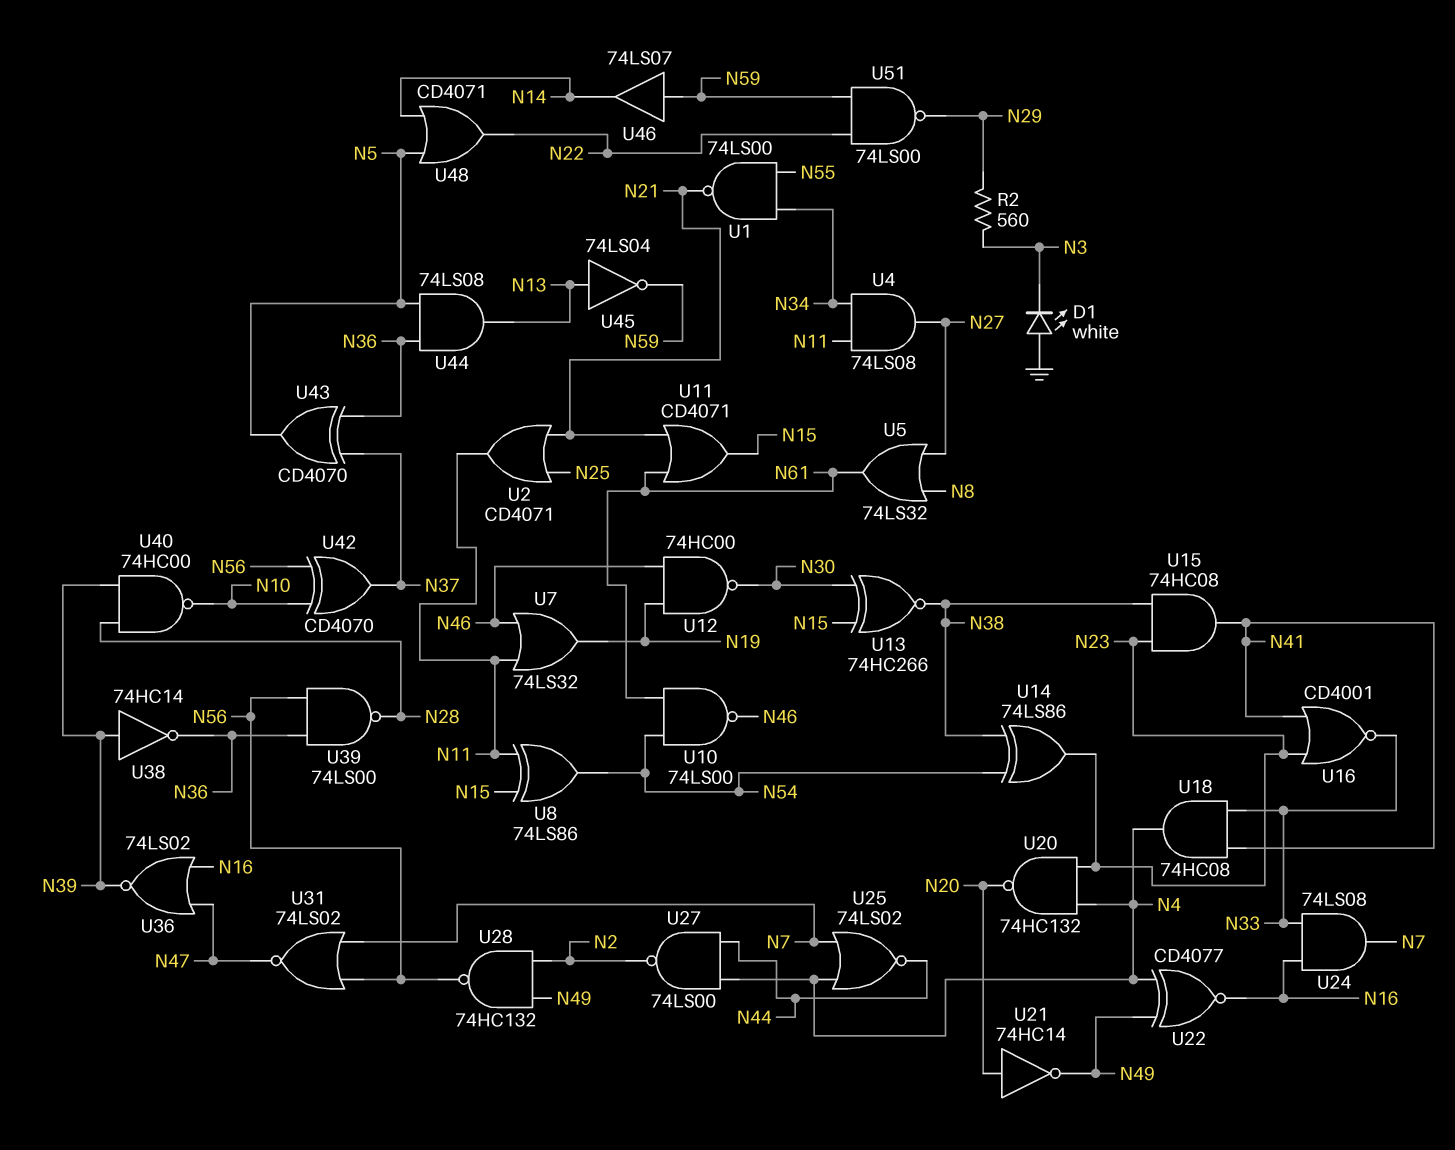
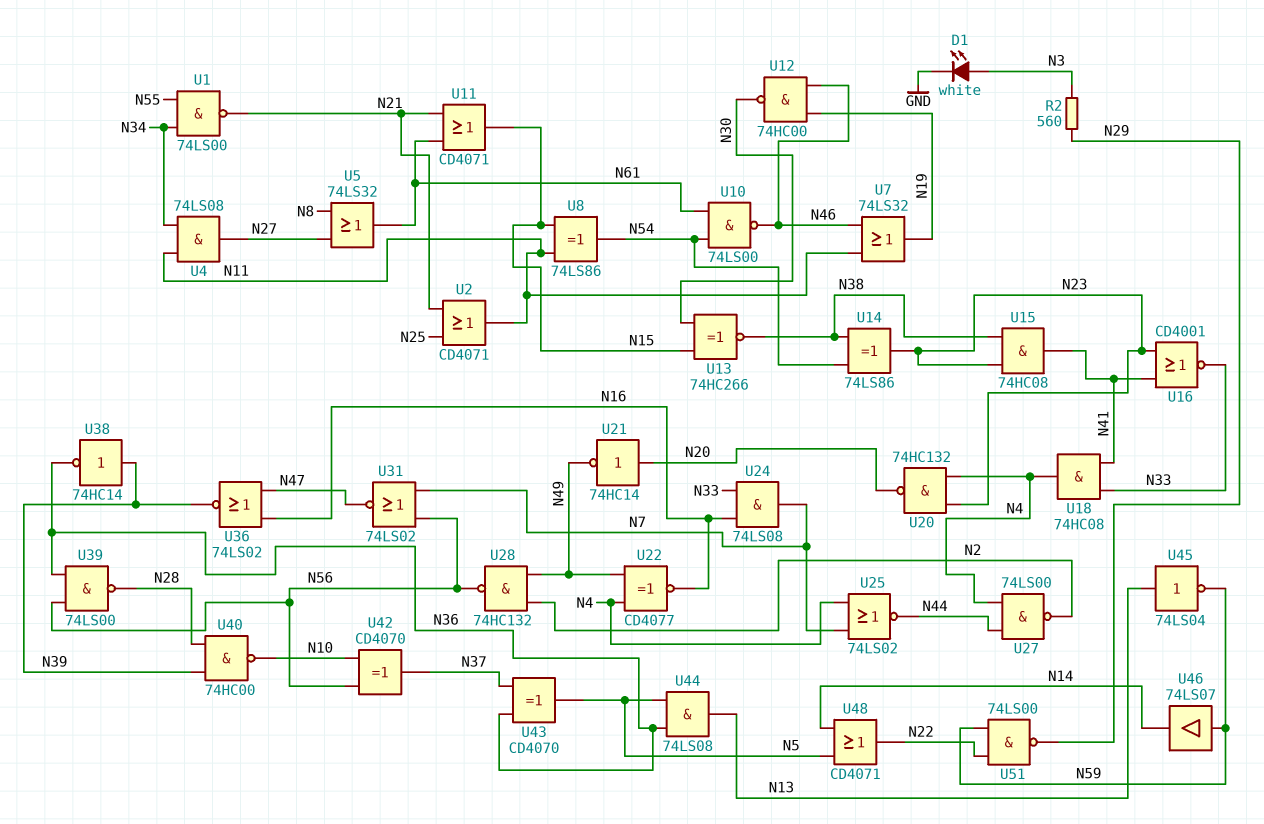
D1: LED white (A GND, K N3) -> LED white (A N3, K GND)

